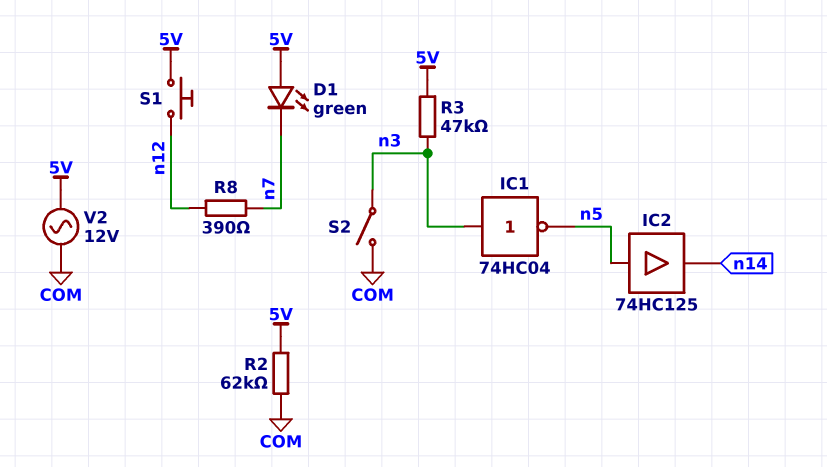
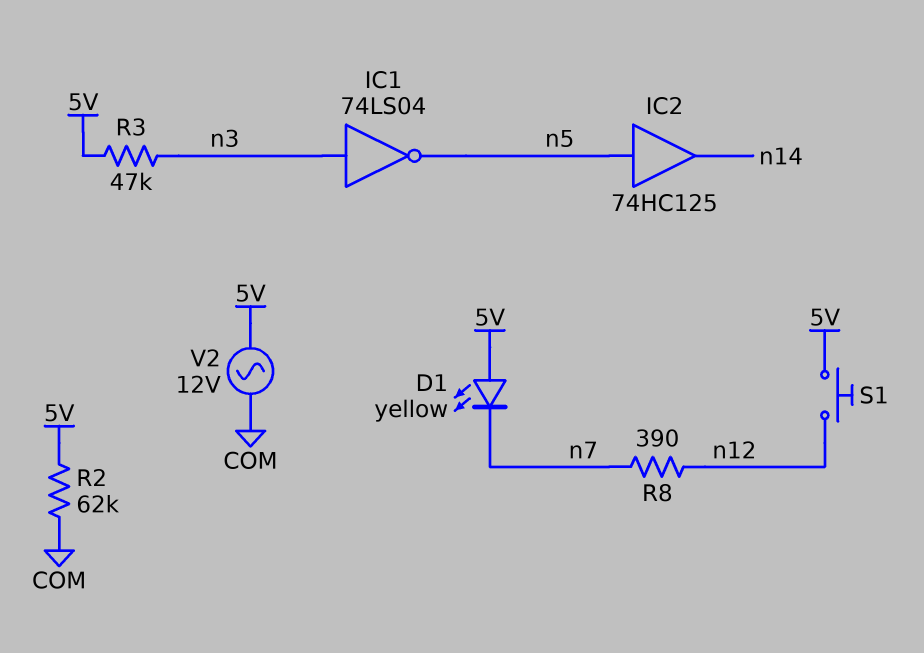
D1: LED green (A 5V, K n7) -> LED yellow (A 5V, K n7)
IC1: NOT 74HC04 (in n3, out n5) -> NOT 74LS04 (in n3, out n5)
S2: switch (COM, n3) -> none

